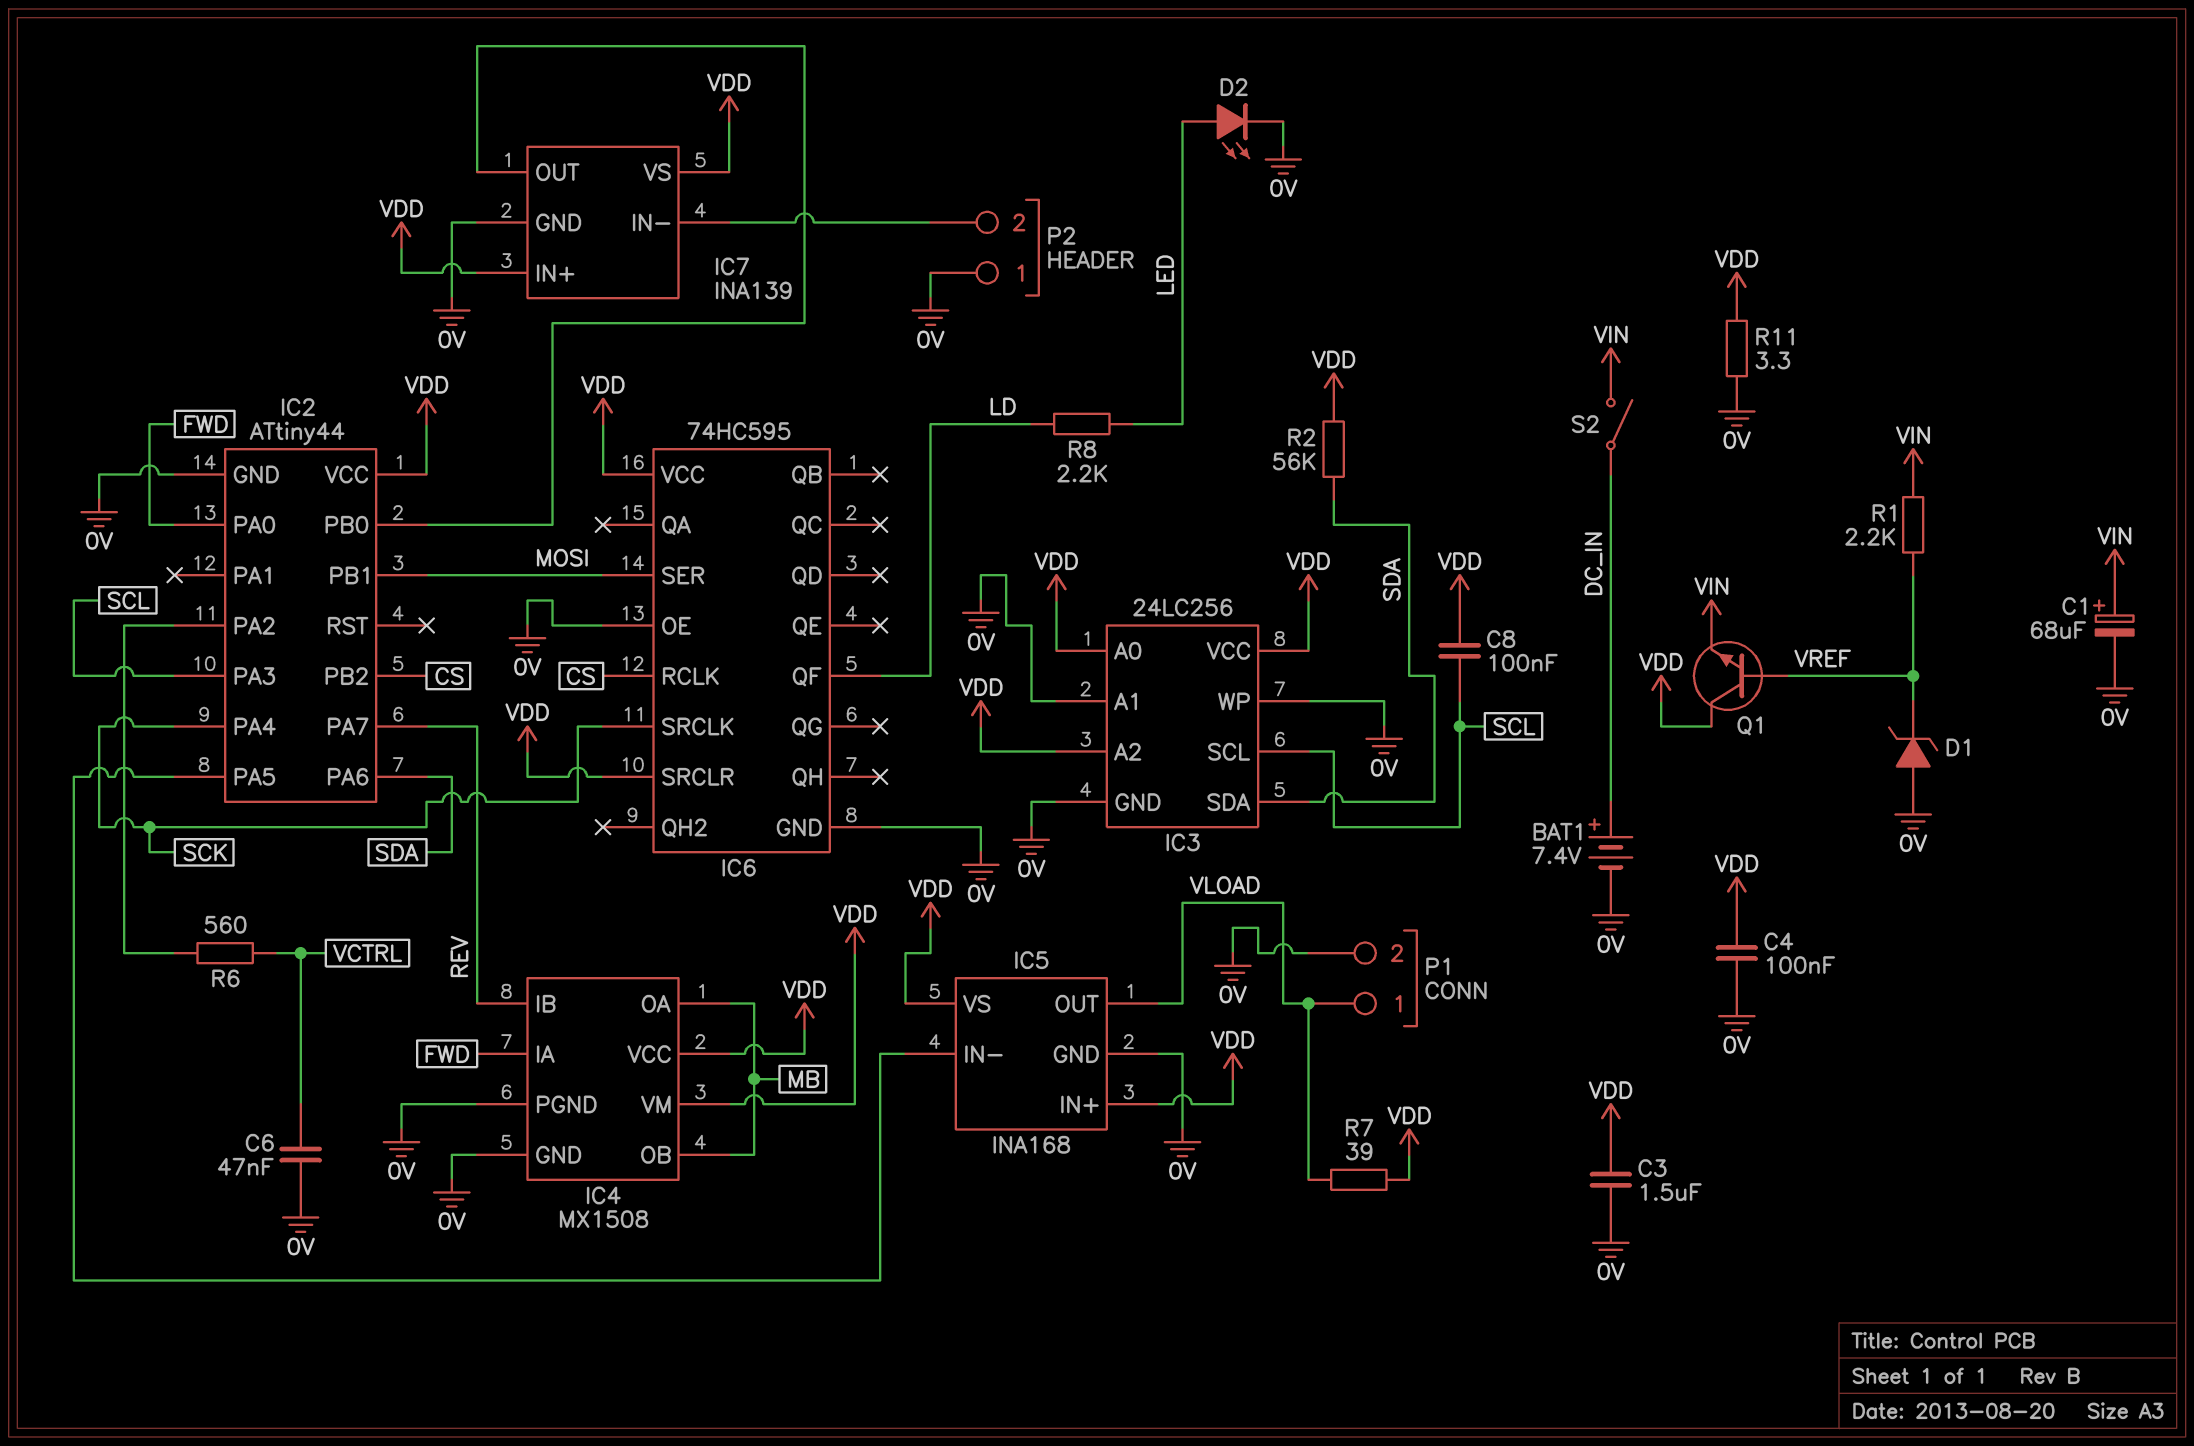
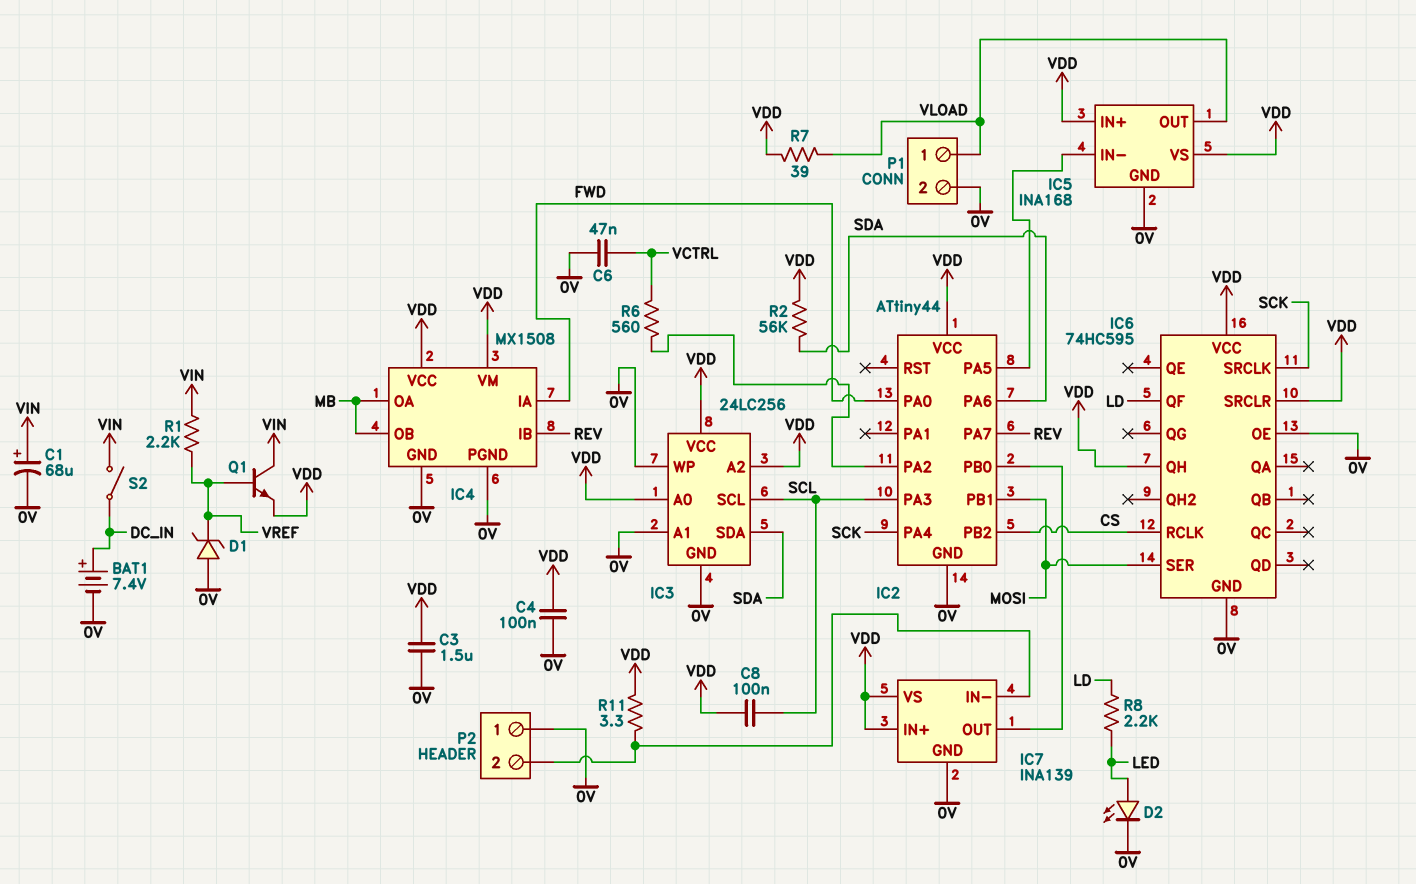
IC6 pin QH: none -> VDD
Q1: NPN (B VREF, C VDD, E VIN) -> NPN (B VREF, C VIN, E VDD)
R11: 3.3 (0V, VDD) -> 3.3 (IC7/IN-, VDD)

